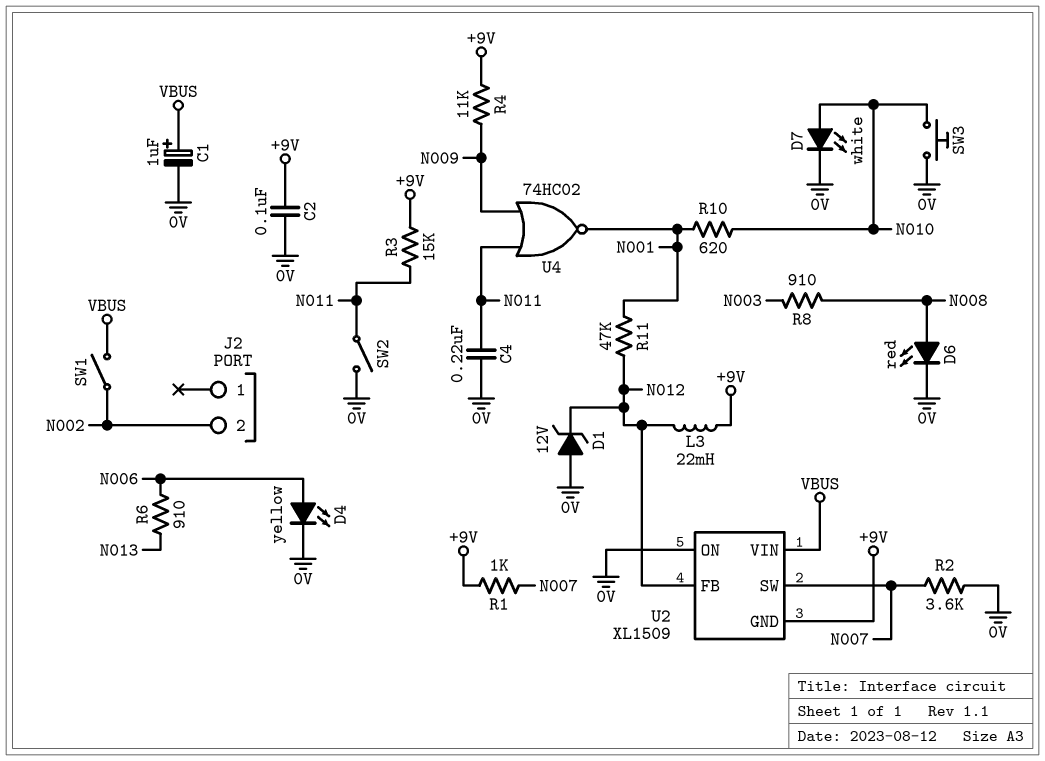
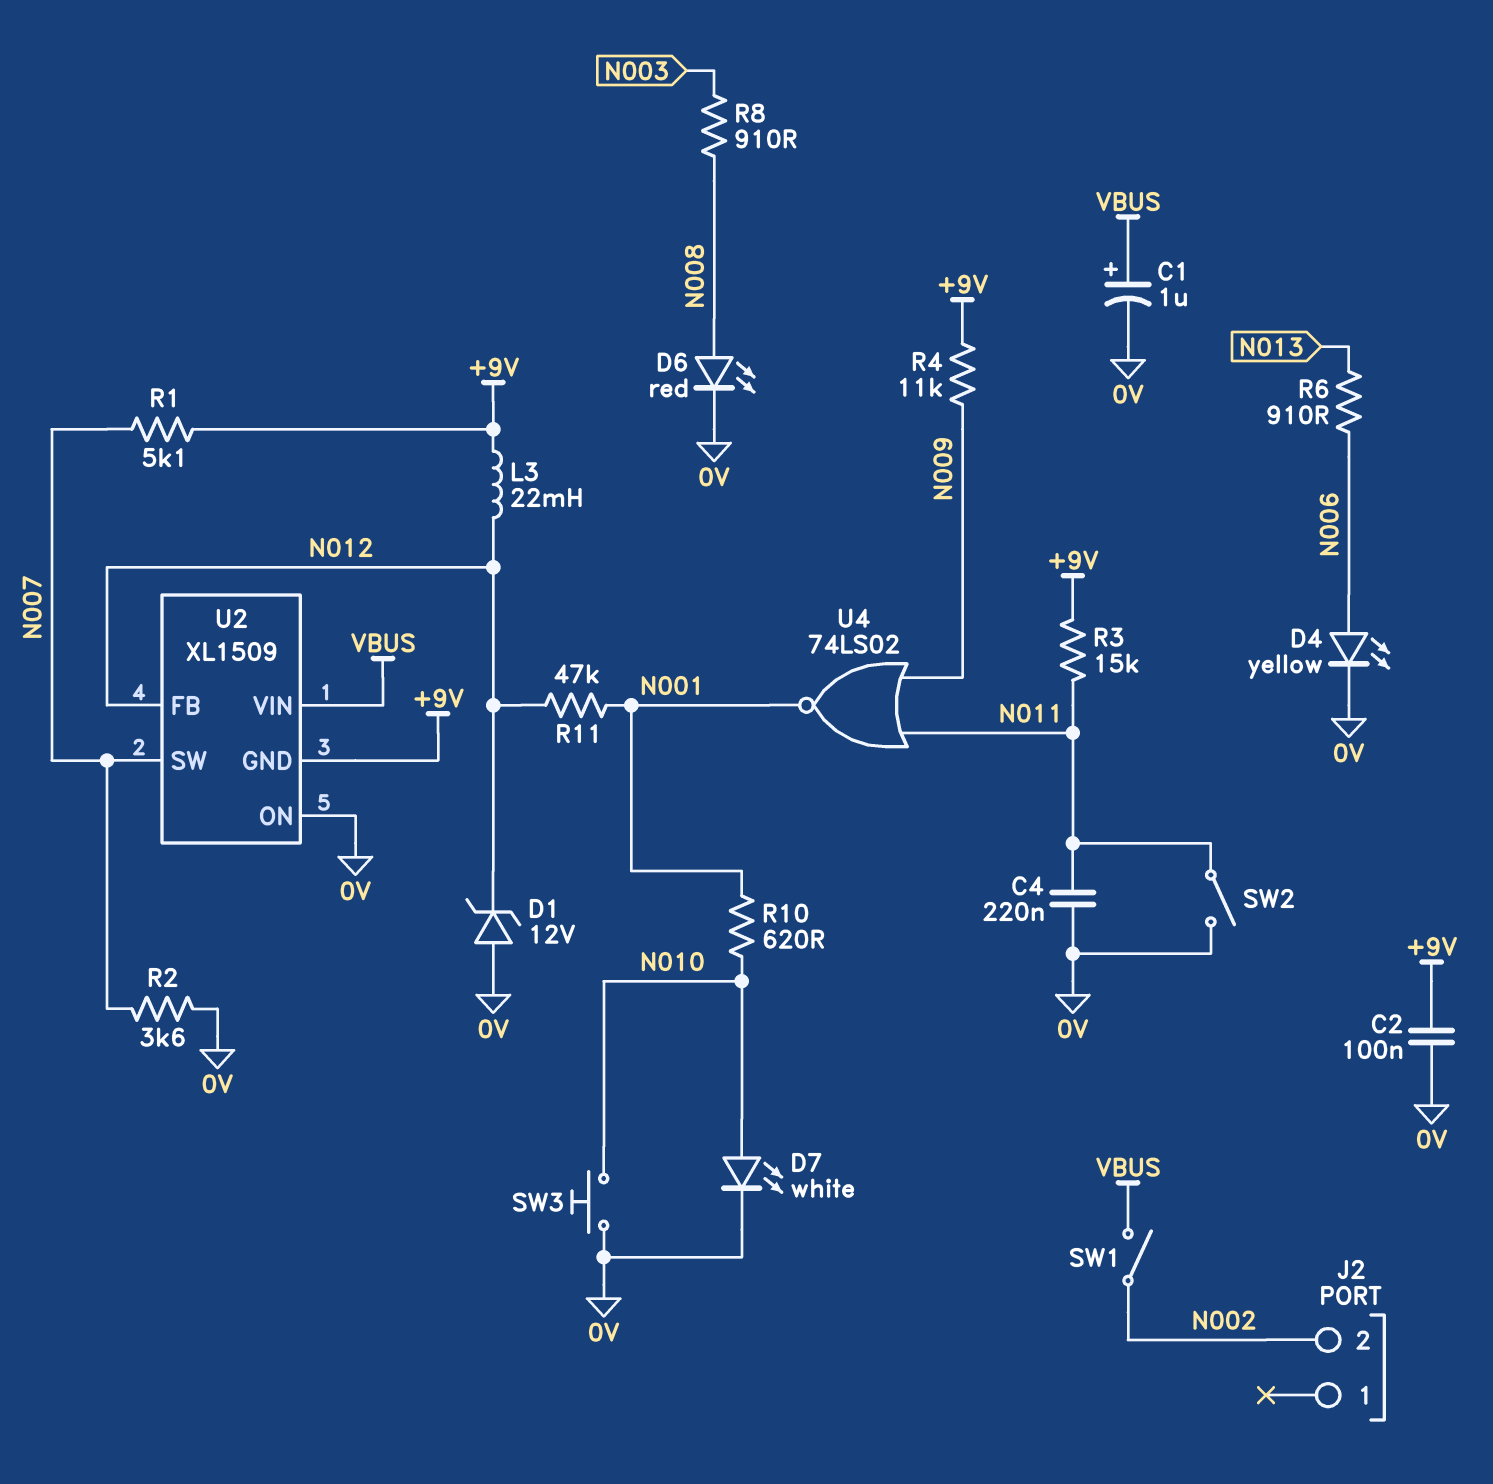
R1: 1k (+9V, N007) -> 5.1k (+9V, N007)
U4: NOR 74HC02 (in N009, in N011, out N001) -> NOR 74LS02 (in N009, in N011, out N001)

